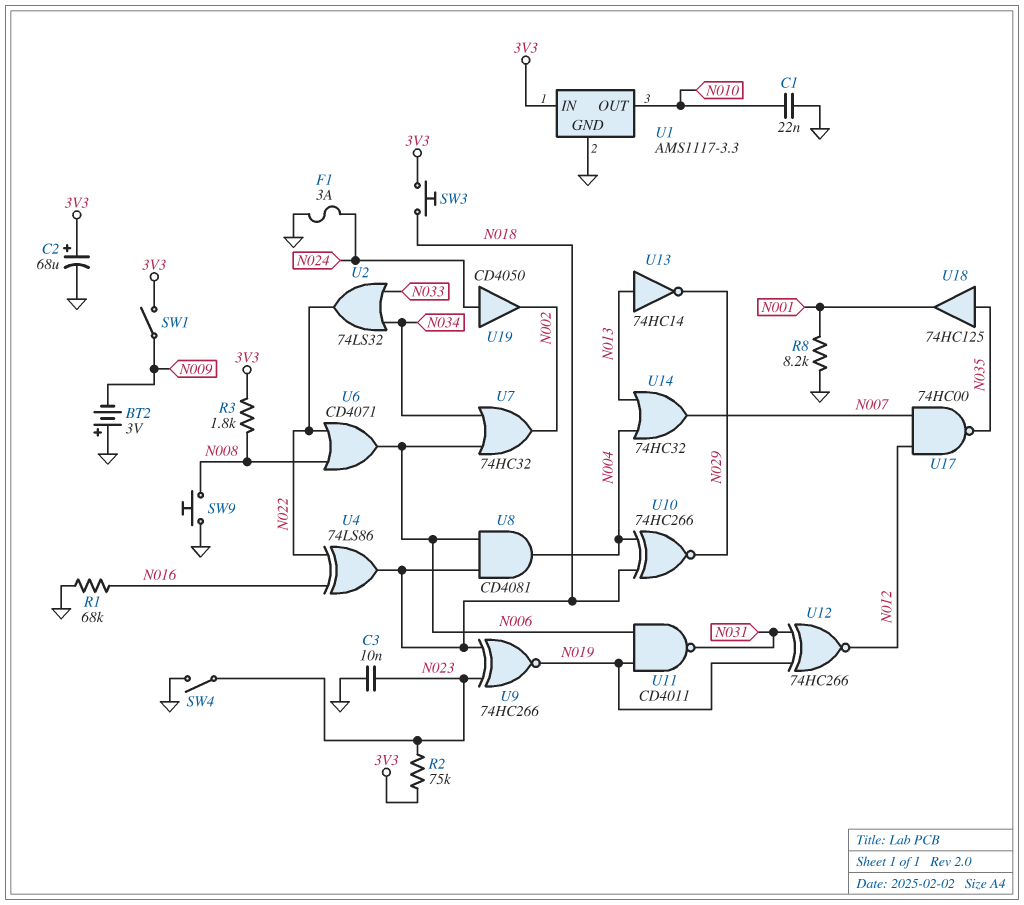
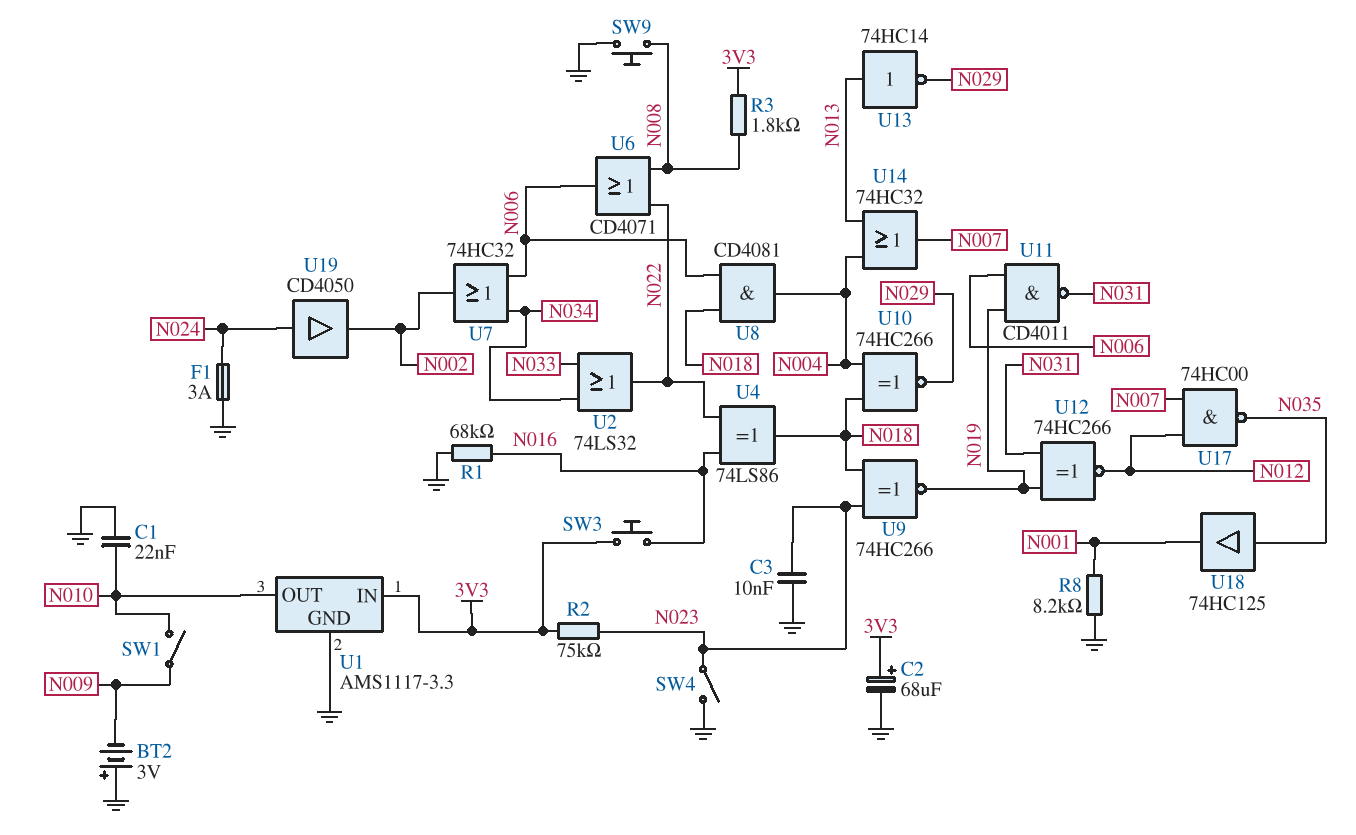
SW1: switch (3V3, N009) -> switch (N009, N010)
SW3: button (3V3, N018) -> button (3V3, N016)

